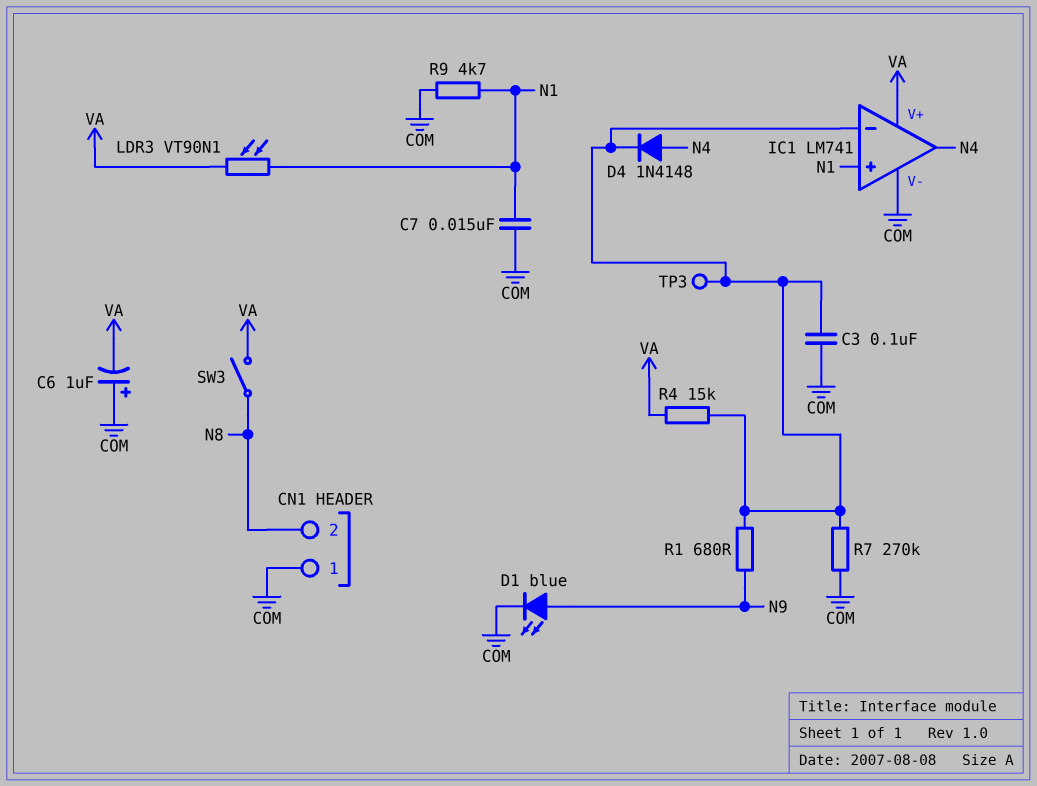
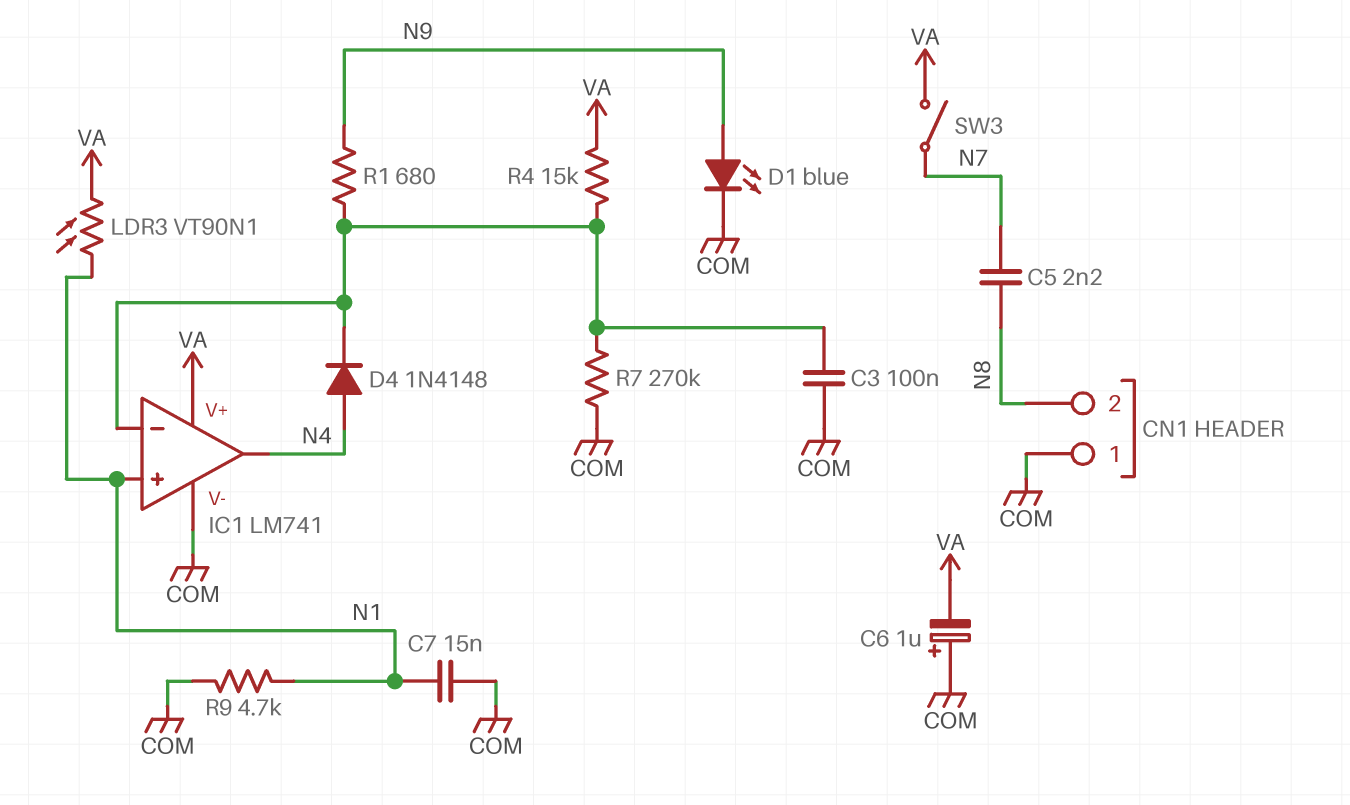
C5: none -> 2.2nF (N7, N8)
SW3: switch (N8, VA) -> switch (N7, VA)
TP3: test point (IC1/in-) -> none

